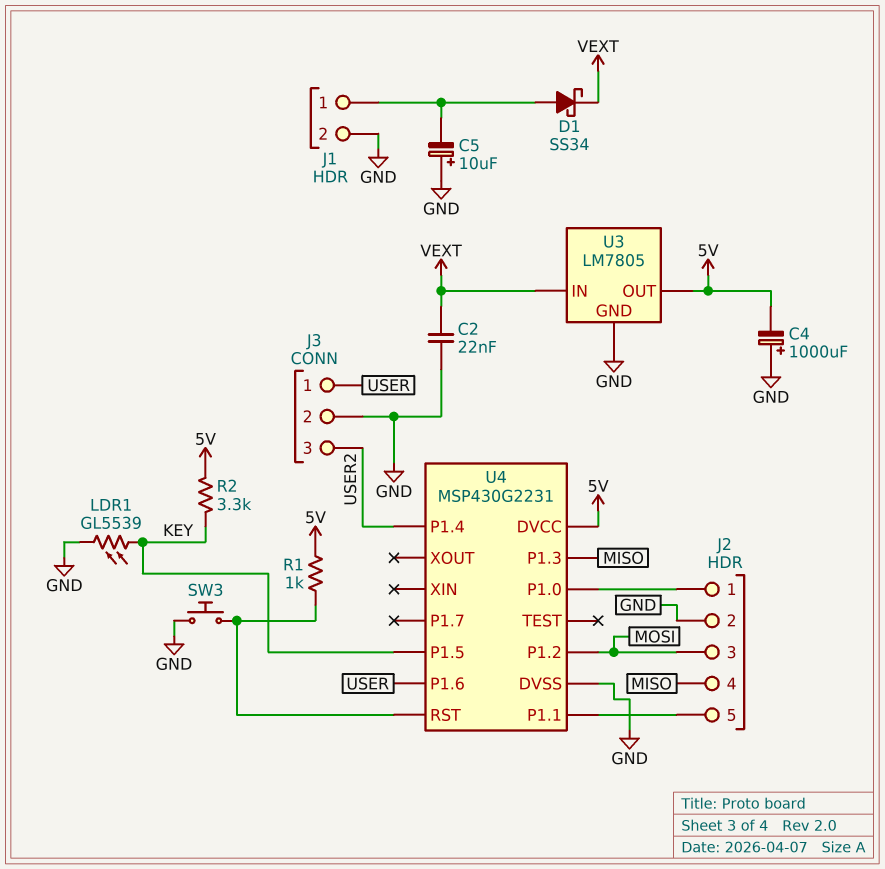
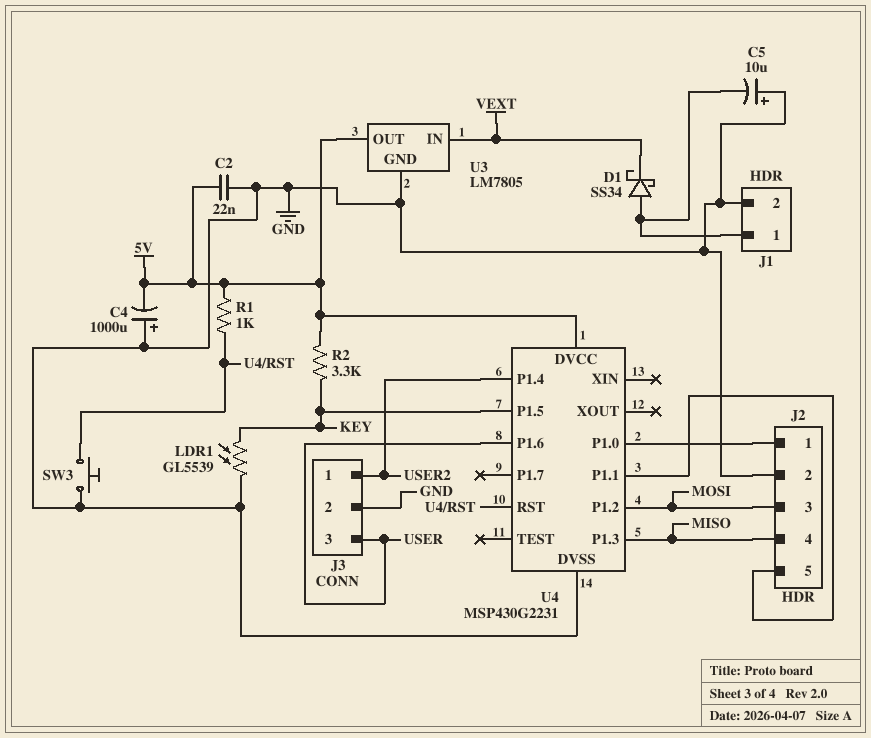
C2: 22nF (GND, VEXT) -> 22nF (5V, GND)
J3 pin 1: USER -> USER2
J3 pin 3: USER2 -> USER

